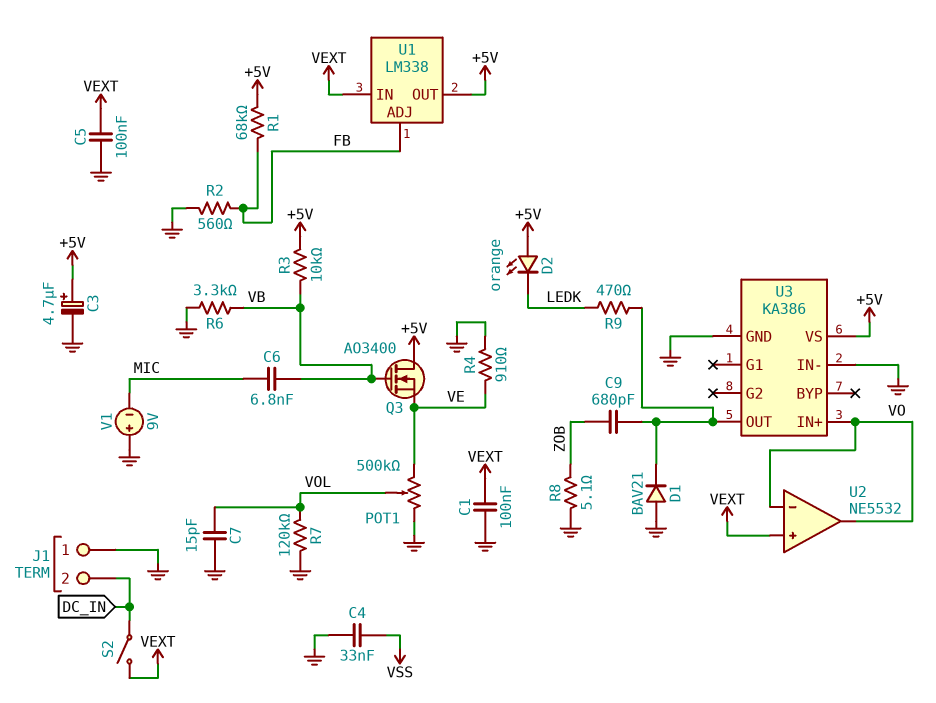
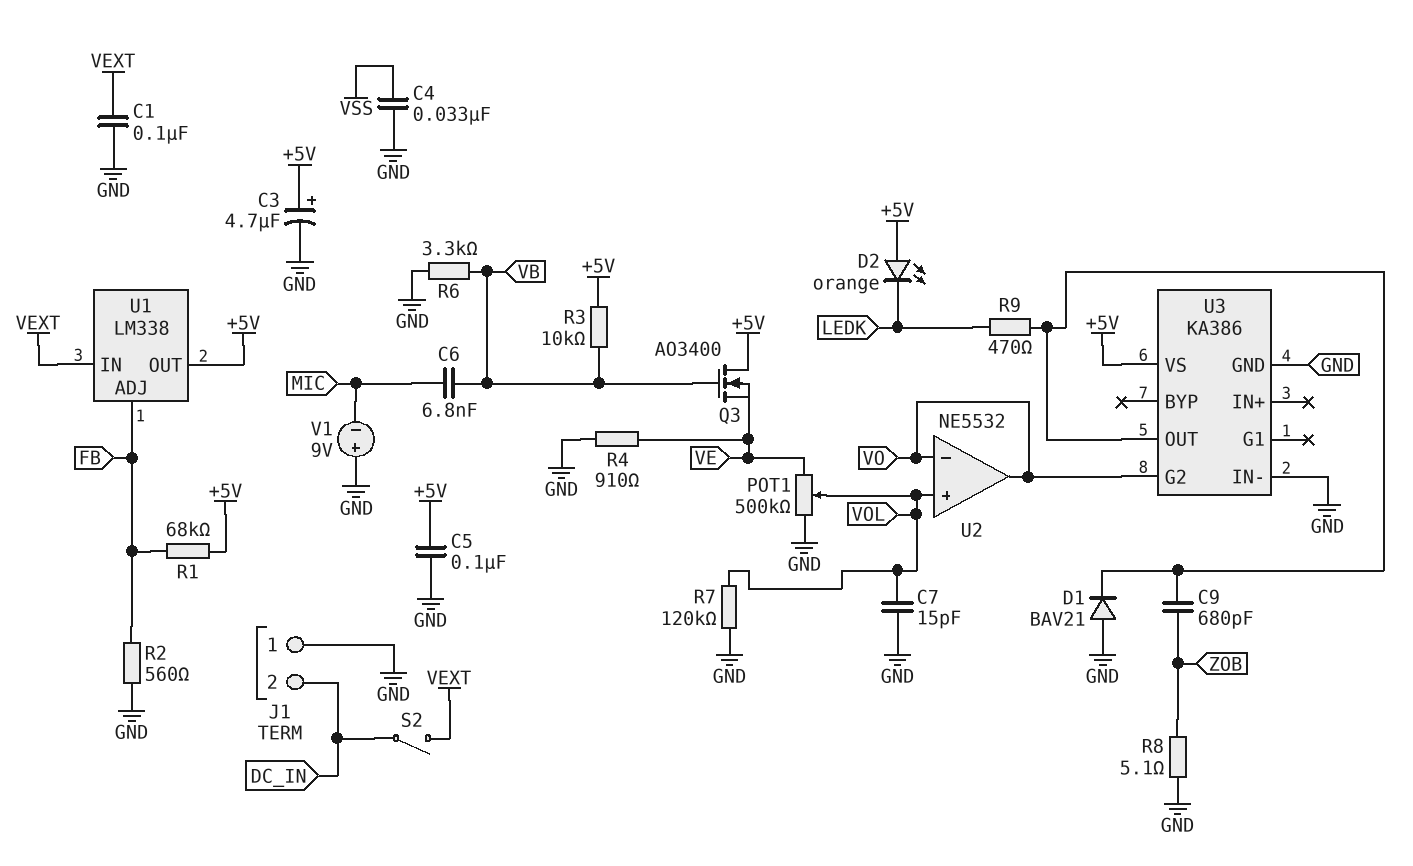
C5: 100nF (GND, VEXT) -> 100nF (+5V, GND)
U2 pin in+: VEXT -> VOL
U3 pin G2: none -> VO
U3 pin IN+: VO -> none

